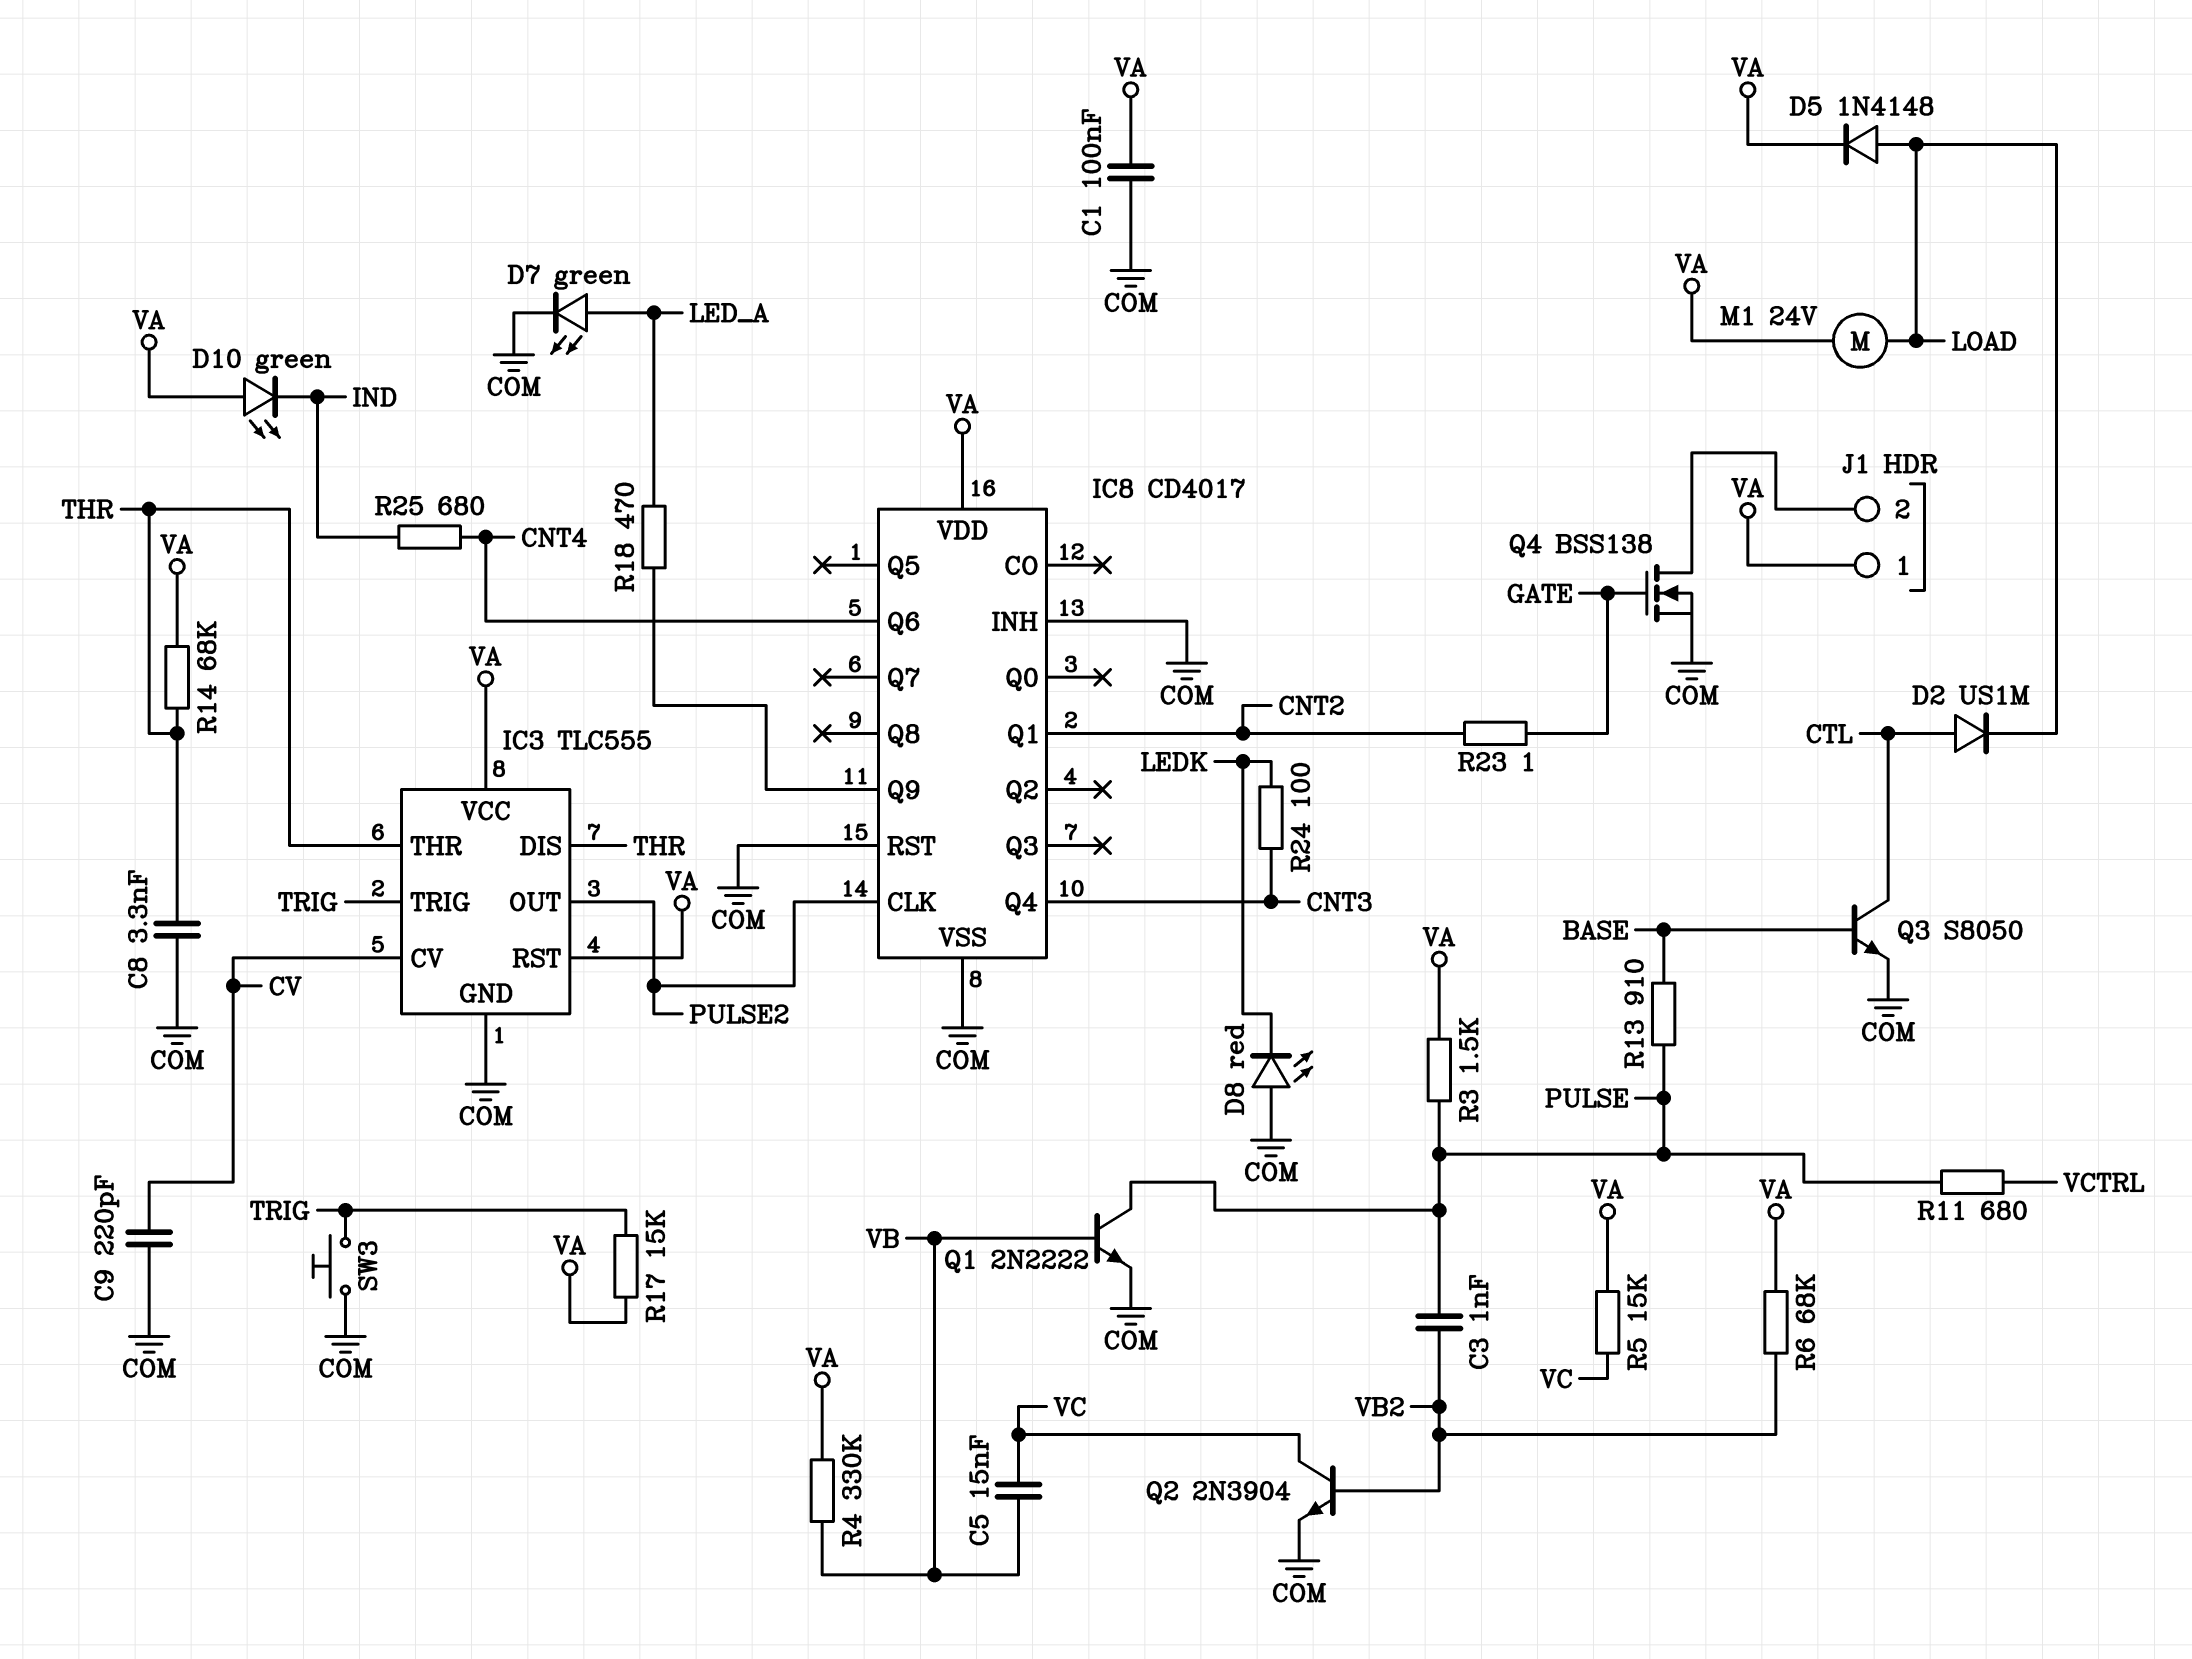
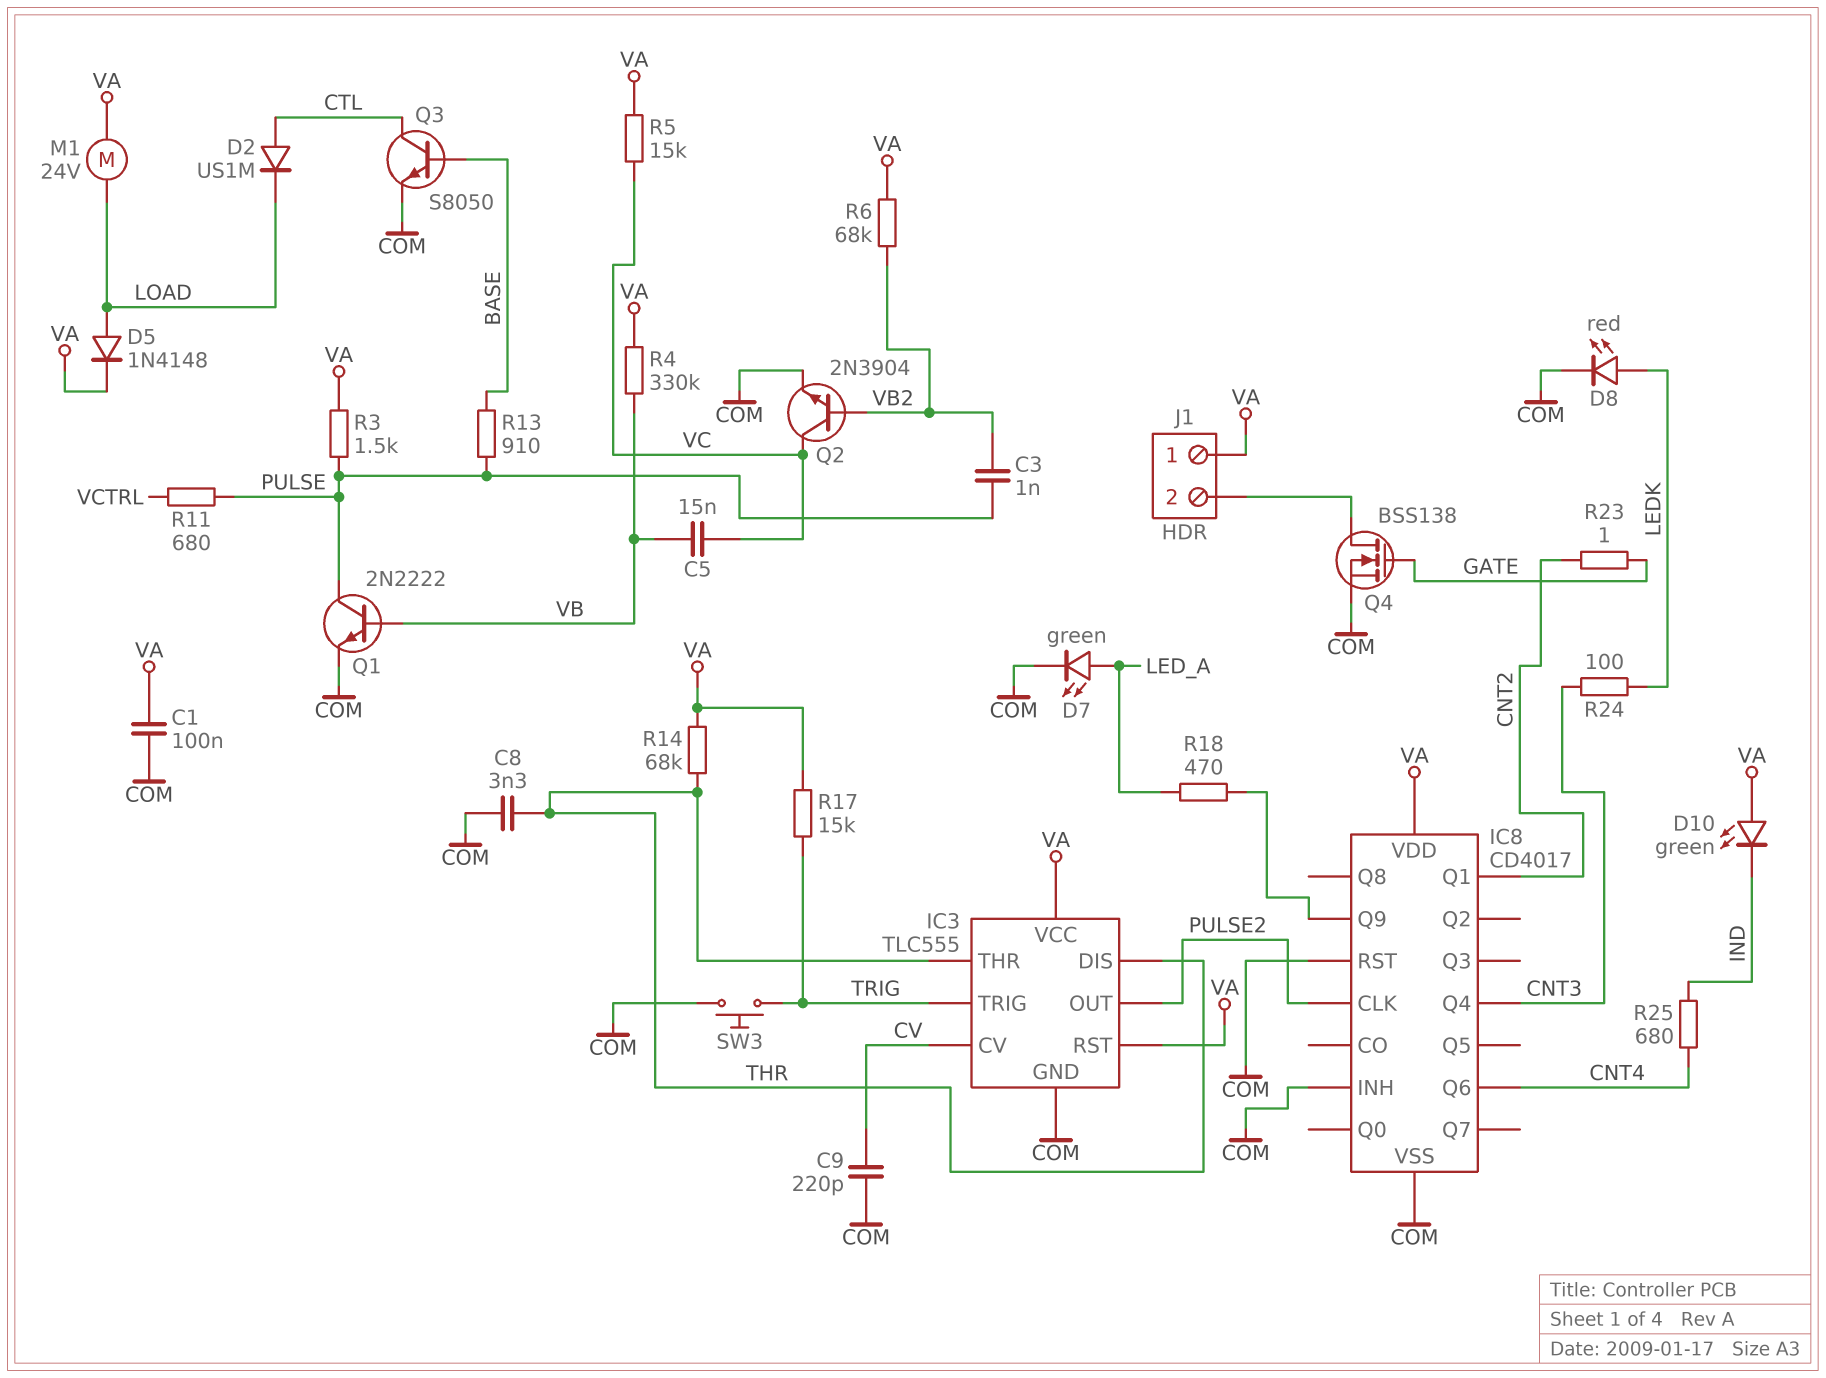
D8: LED red (A COM, K LEDK) -> LED red (A LEDK, K COM)

